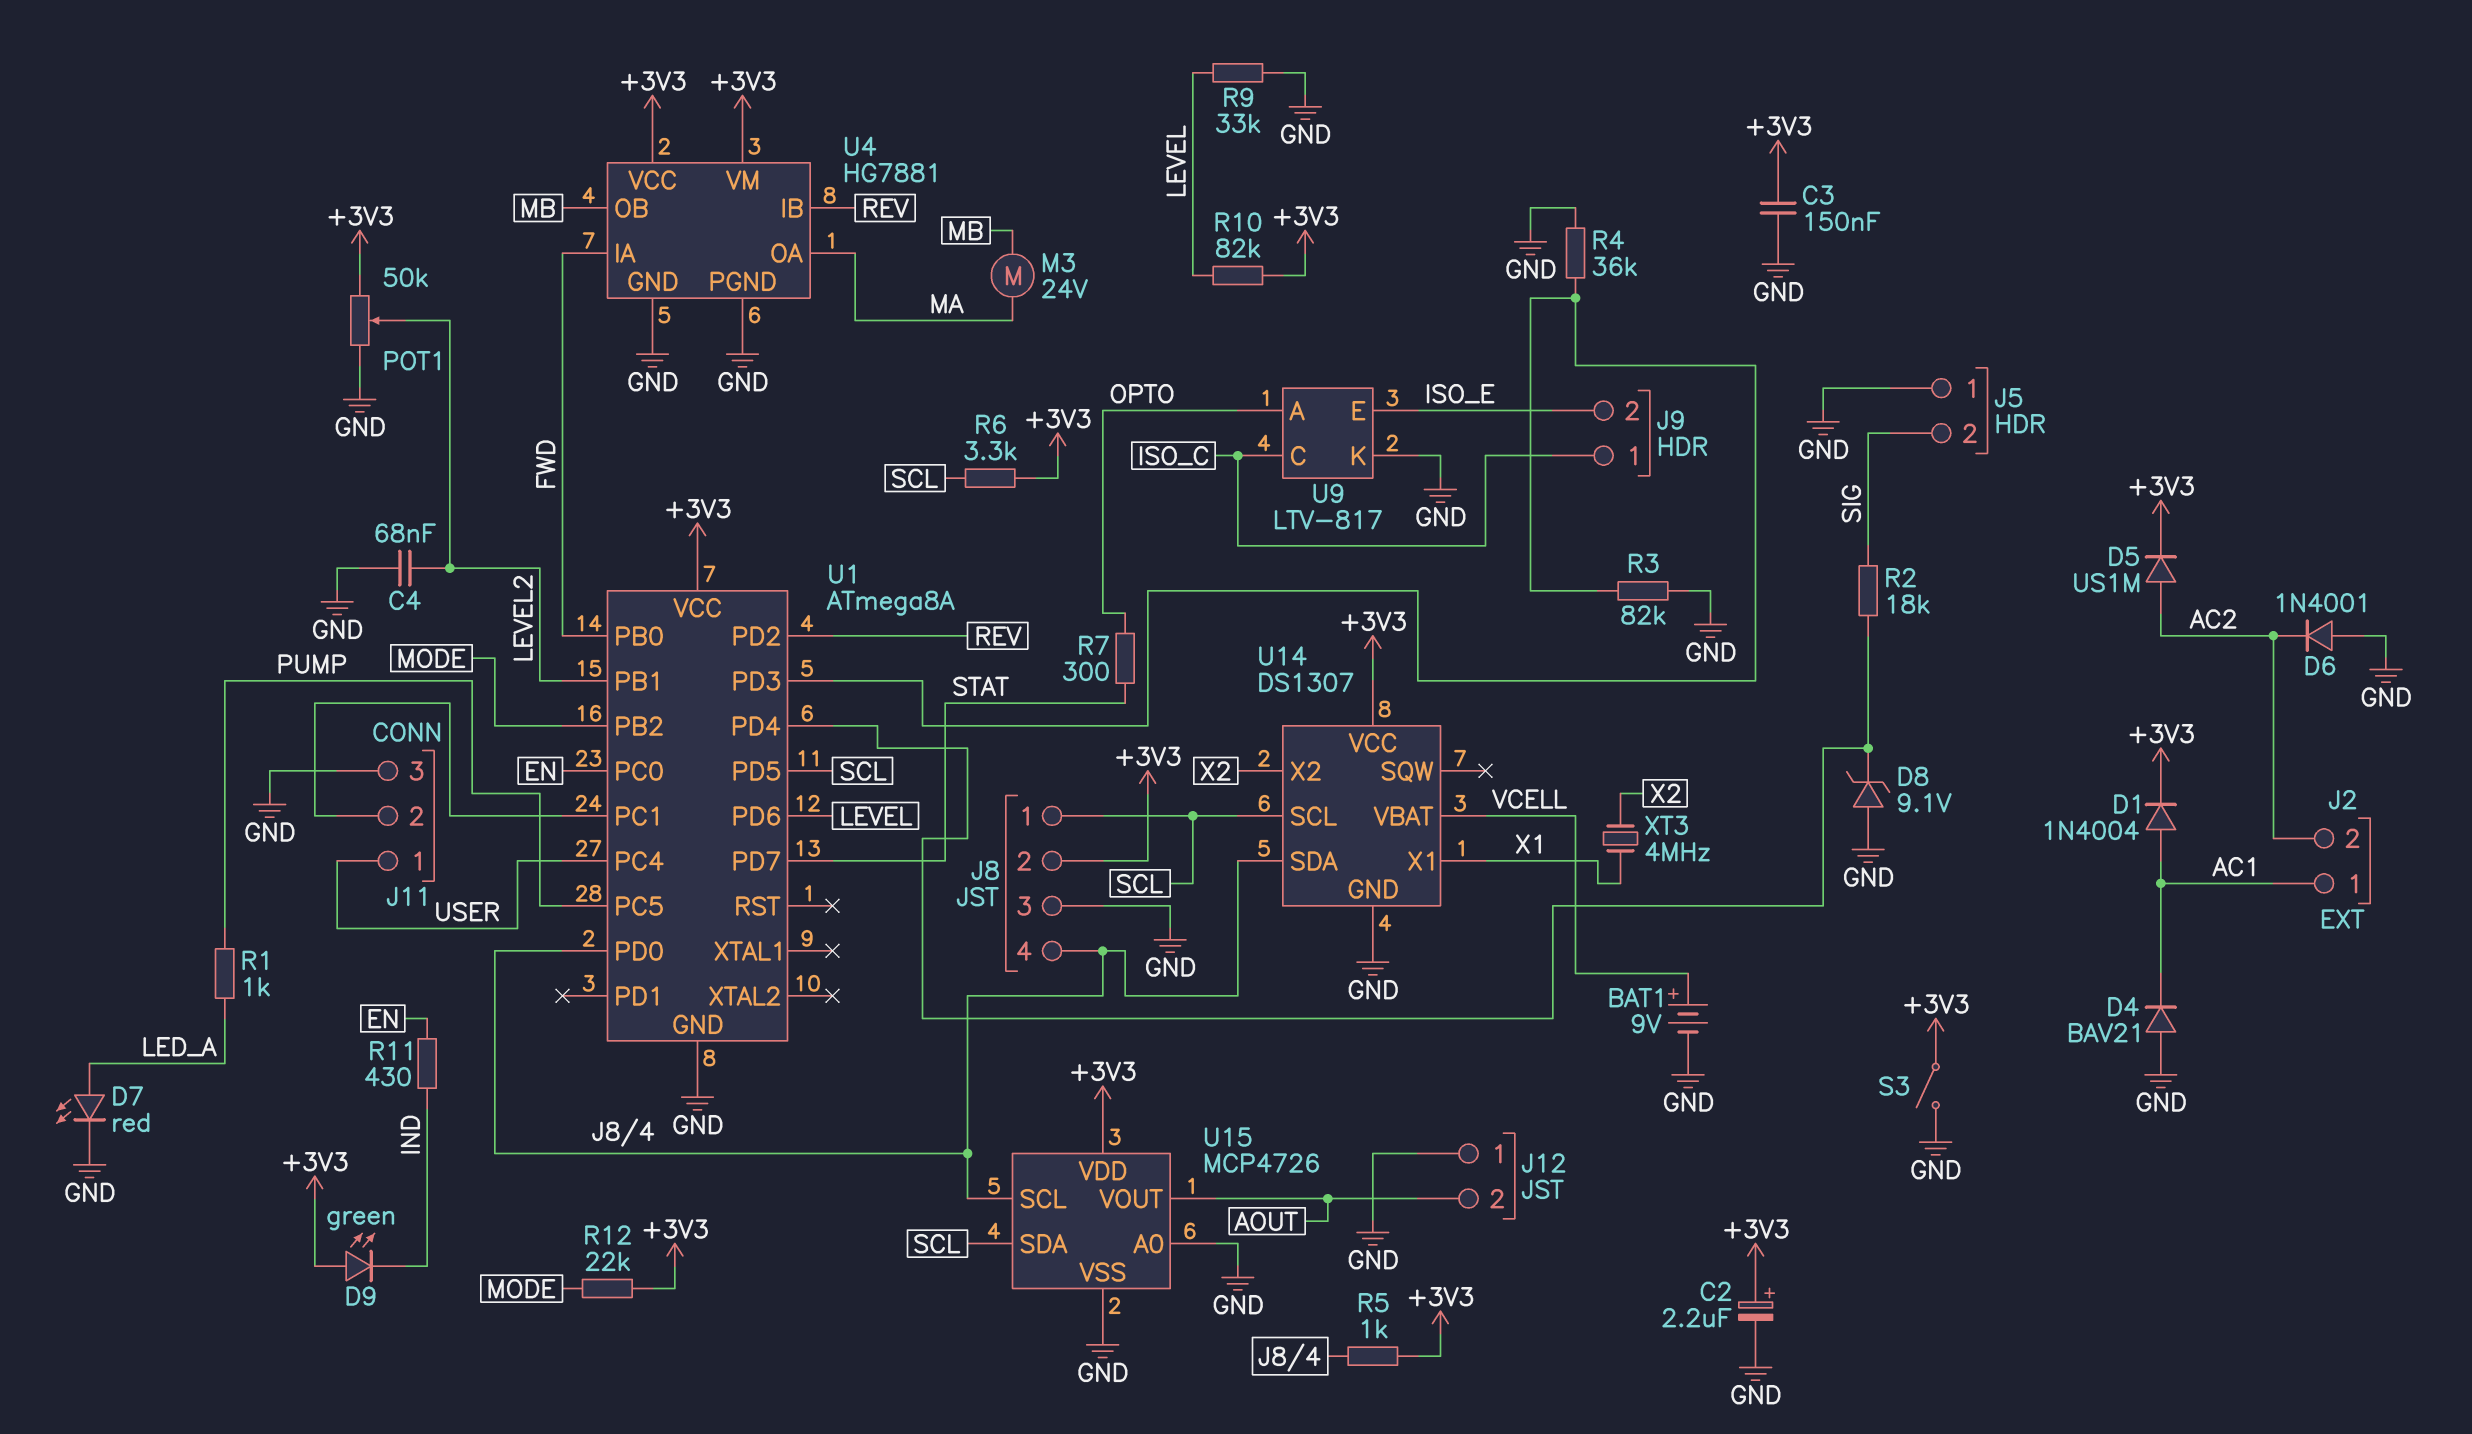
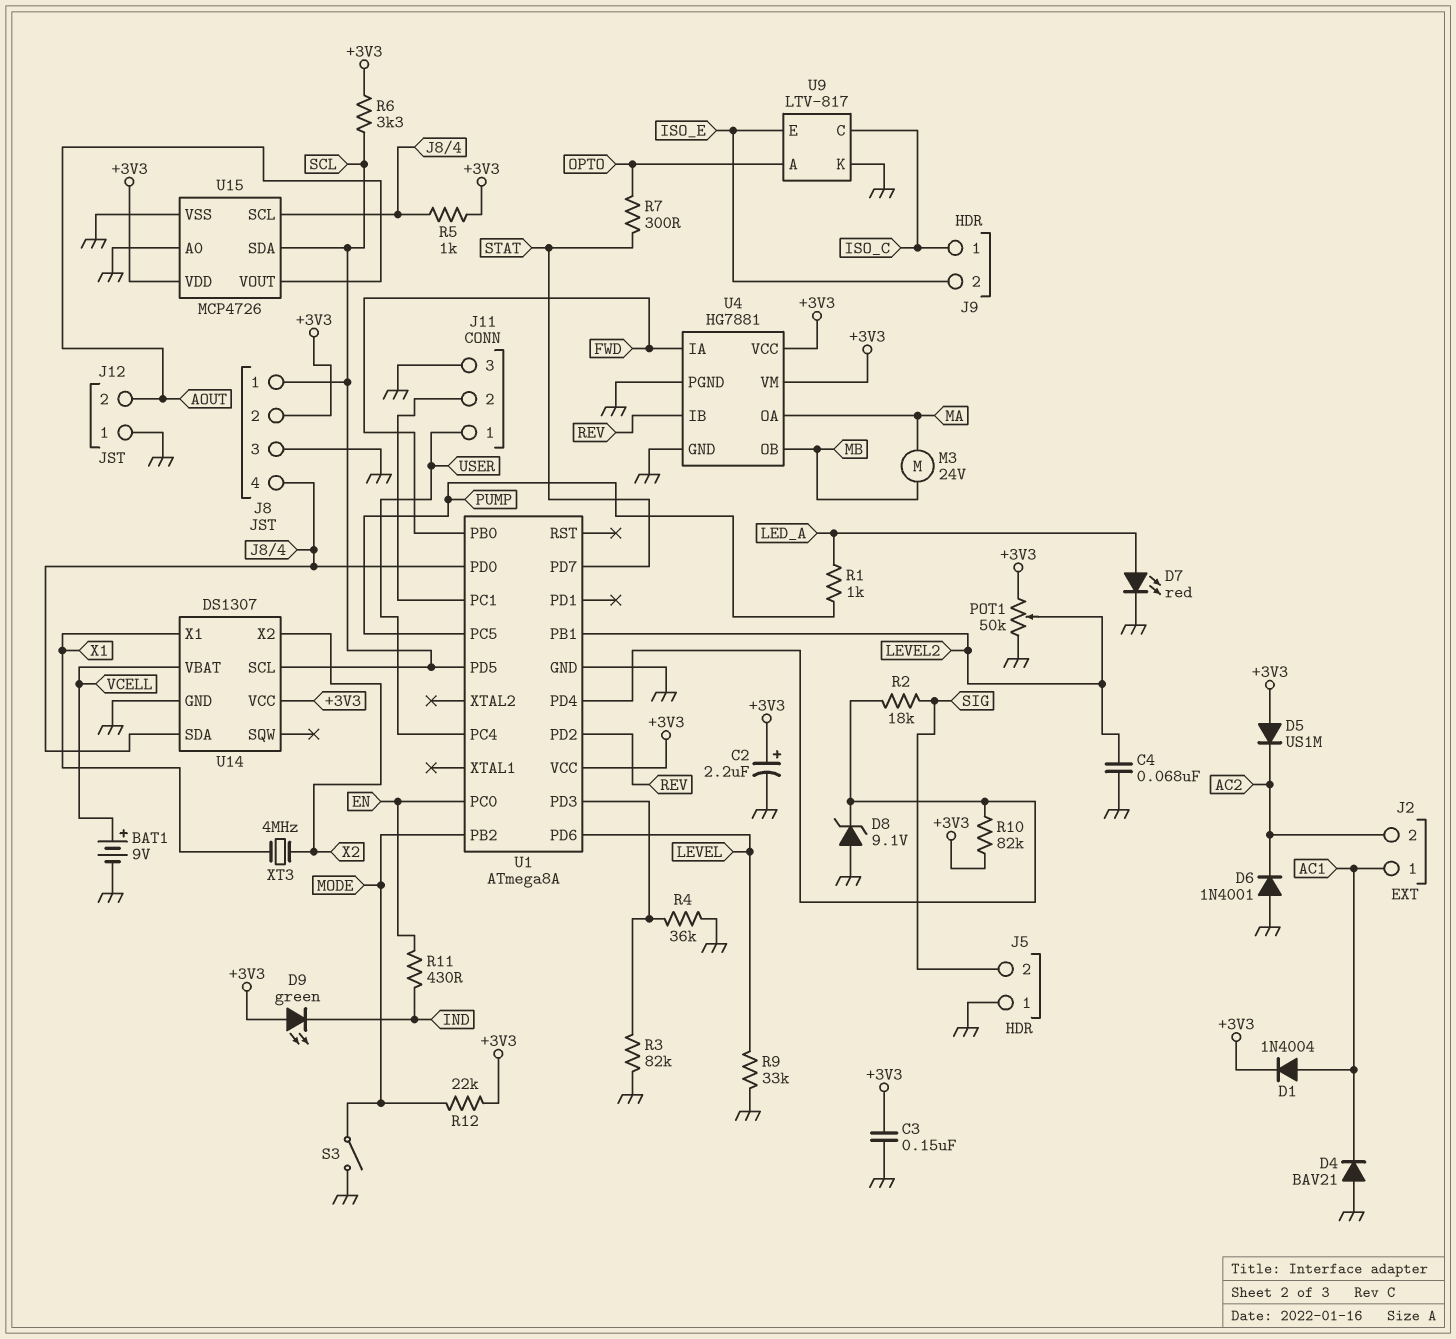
D5: diode US1M (A AC2, K +3V3) -> diode US1M (A +3V3, K AC2)
R10: 82k (+3V3, LEVEL) -> 82k (+3V3, U1/PD4)
S3: switch (+3V3, GND) -> switch (GND, MODE)

